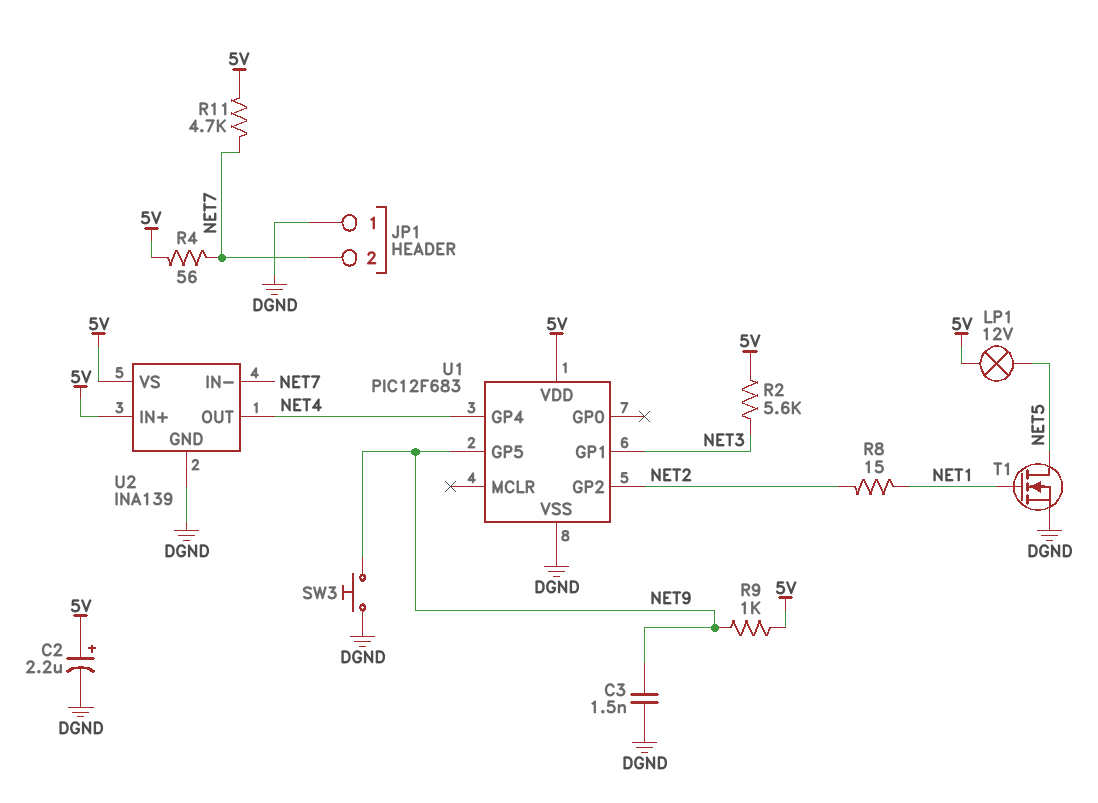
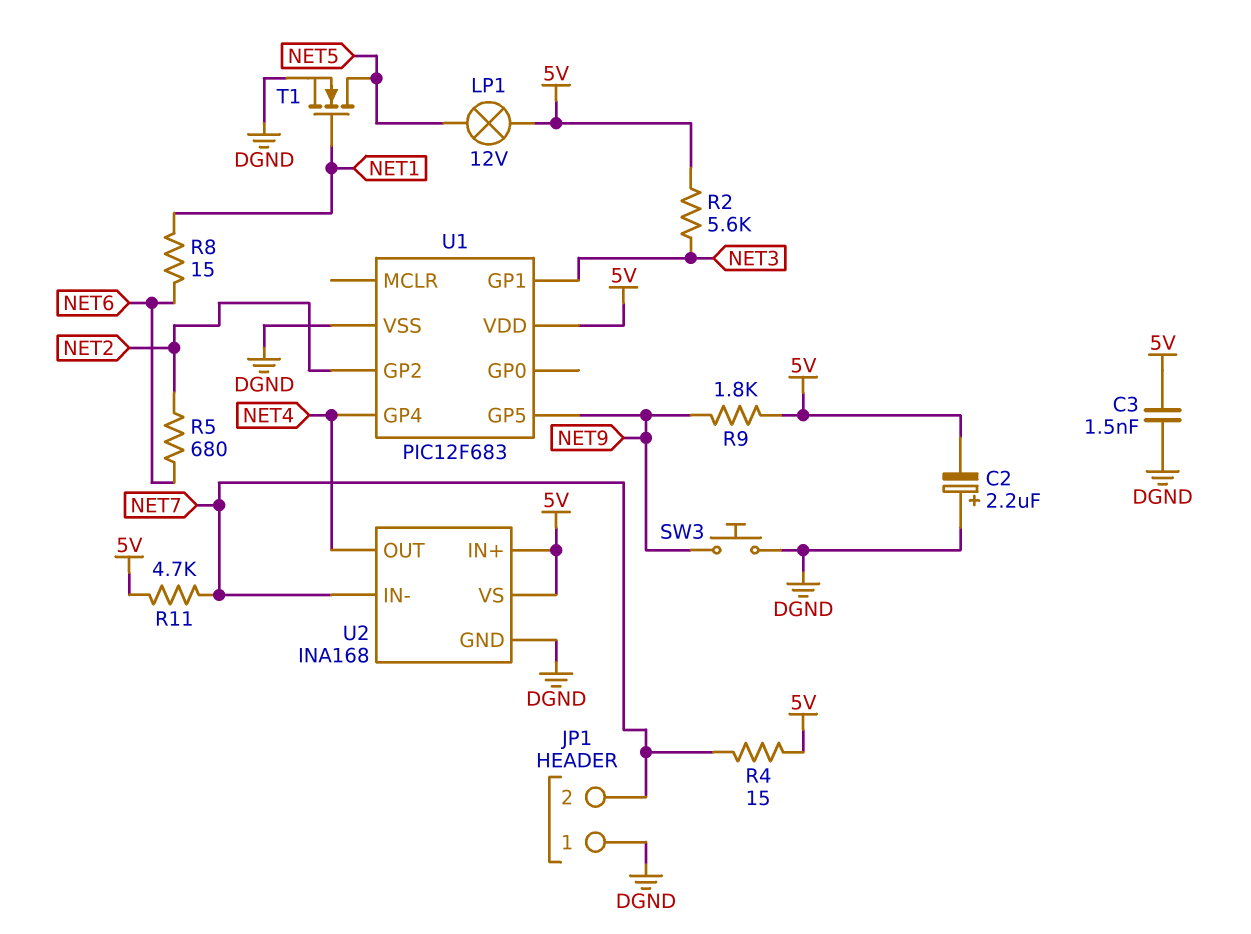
C2: 2.2uF (plus 5V, minus DGND) -> 2.2uF (plus DGND, minus 5V)
C3: 1.5nF (DGND, NET9) -> 1.5nF (5V, DGND)
R4: 56 (5V, NET7) -> 15 (5V, NET7)
R5: none -> 680 (NET2, NET6)
R8: 15 (NET1, NET2) -> 15 (NET1, NET6)
R9: 1k (5V, NET9) -> 1.8k (5V, NET9)
U2: INA139 -> INA168

